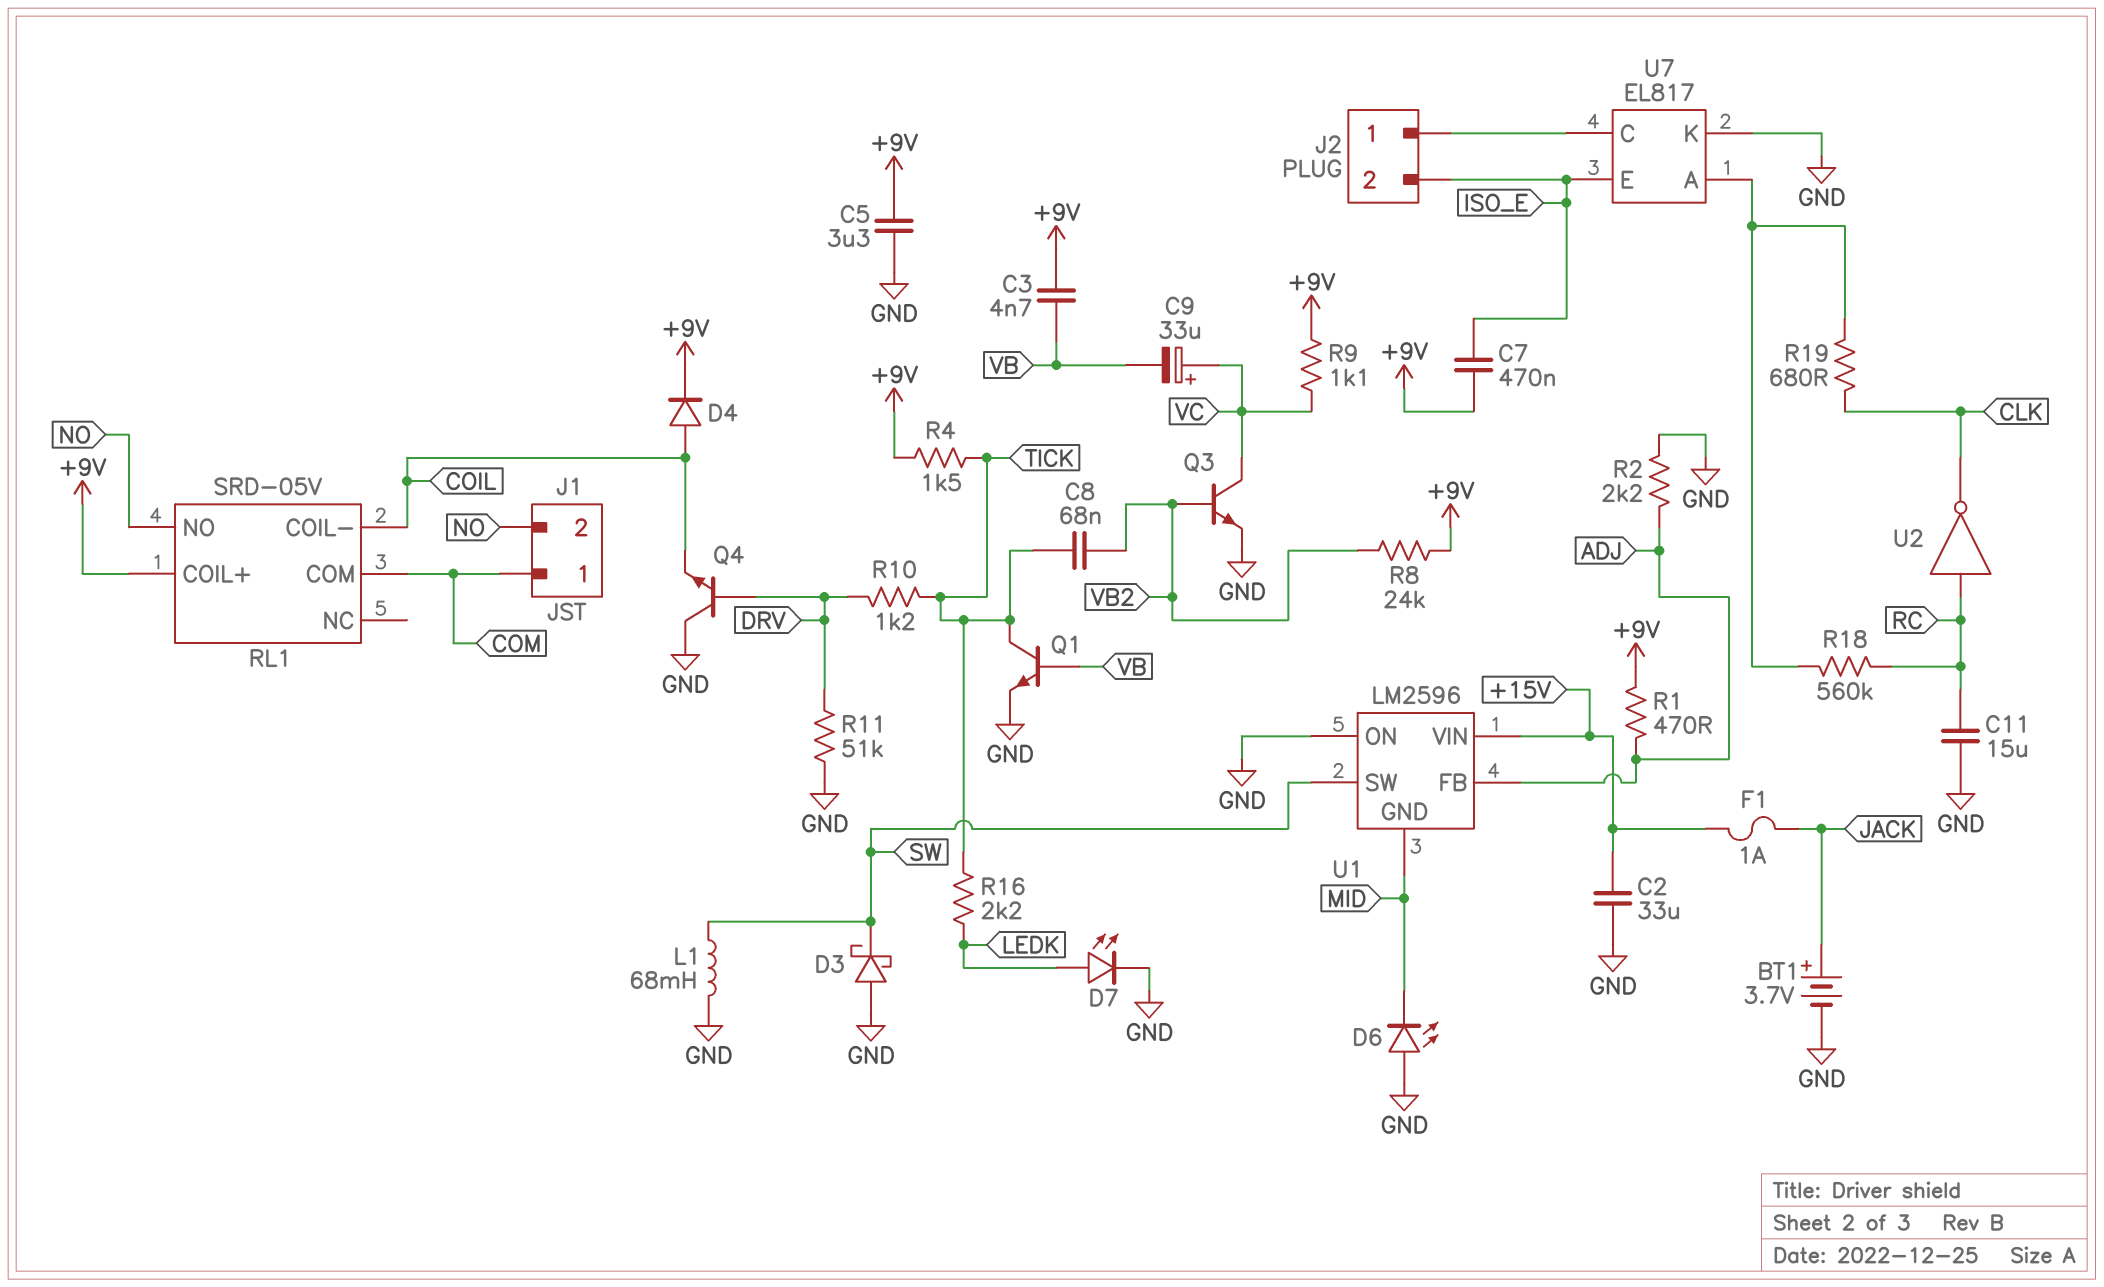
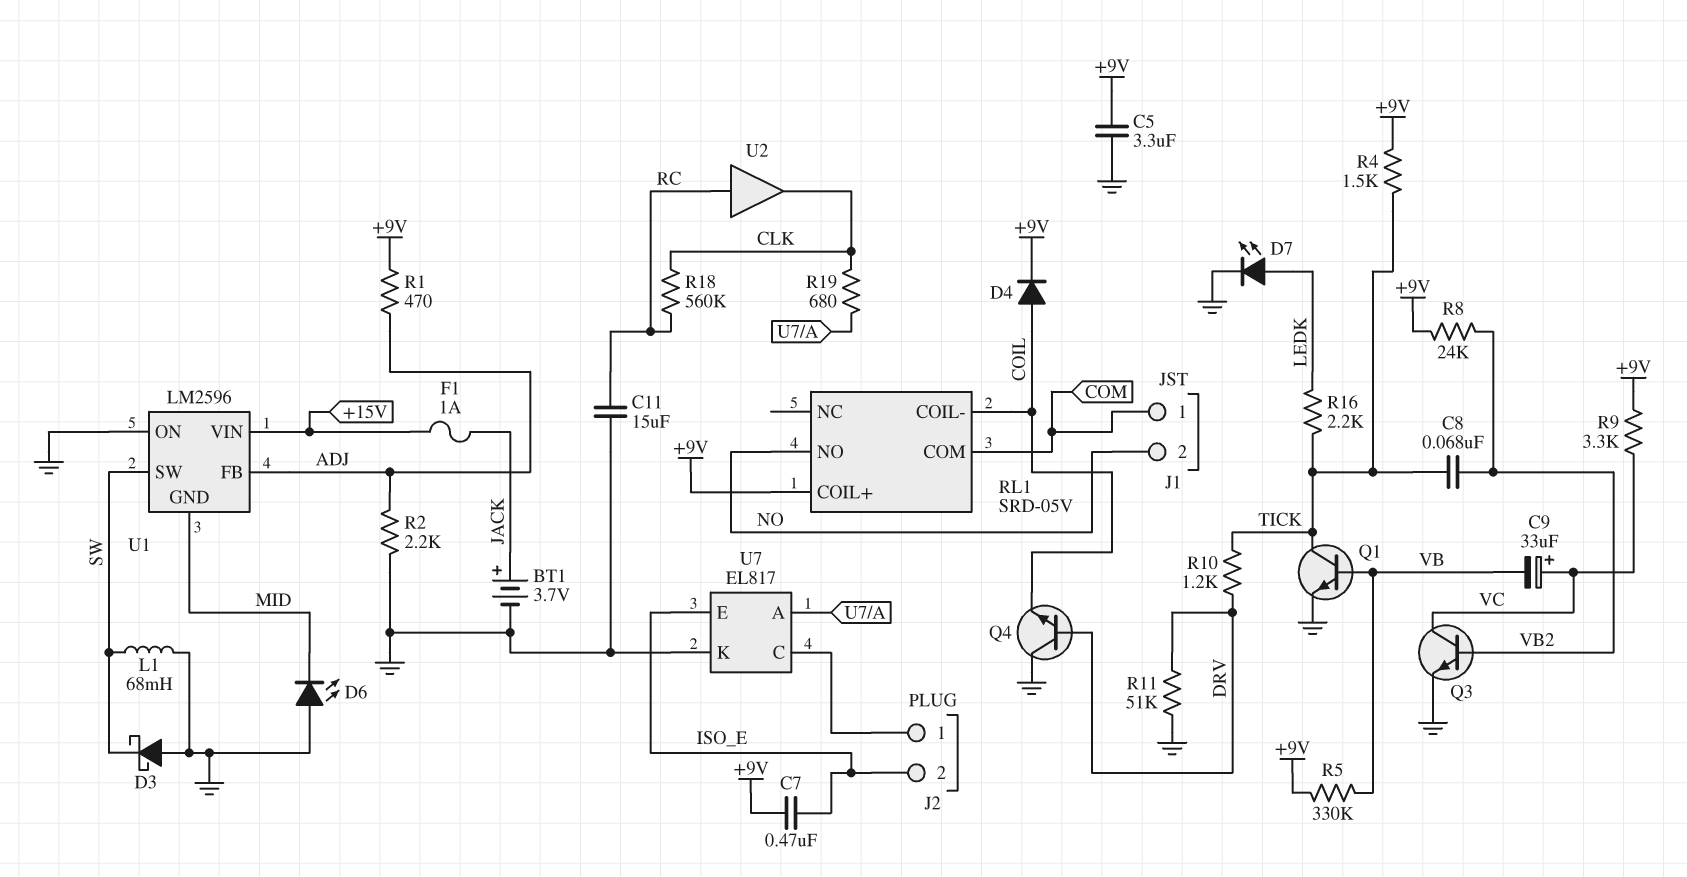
C2: 33uF (+15V, GND) -> none
C3: 4.7nF (+9V, VB) -> none
R5: none -> 330k (+9V, VB)
R9: 1.1k (+9V, VC) -> 3.3k (+9V, VC)
R18: 560k (RC, U7/A) -> 560k (CLK, RC)
U2: NOT (in RC, out CLK) -> buffer (in RC, out CLK)

